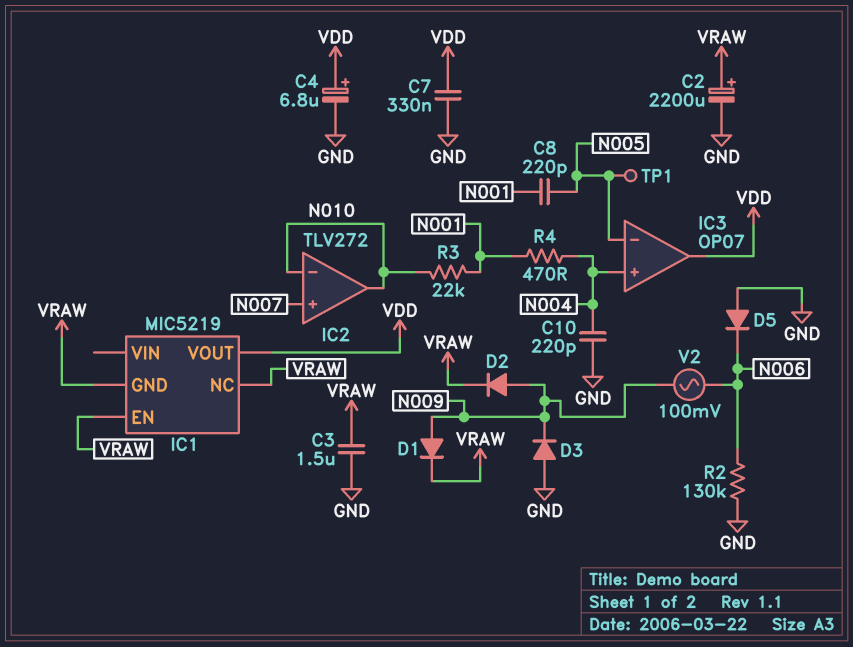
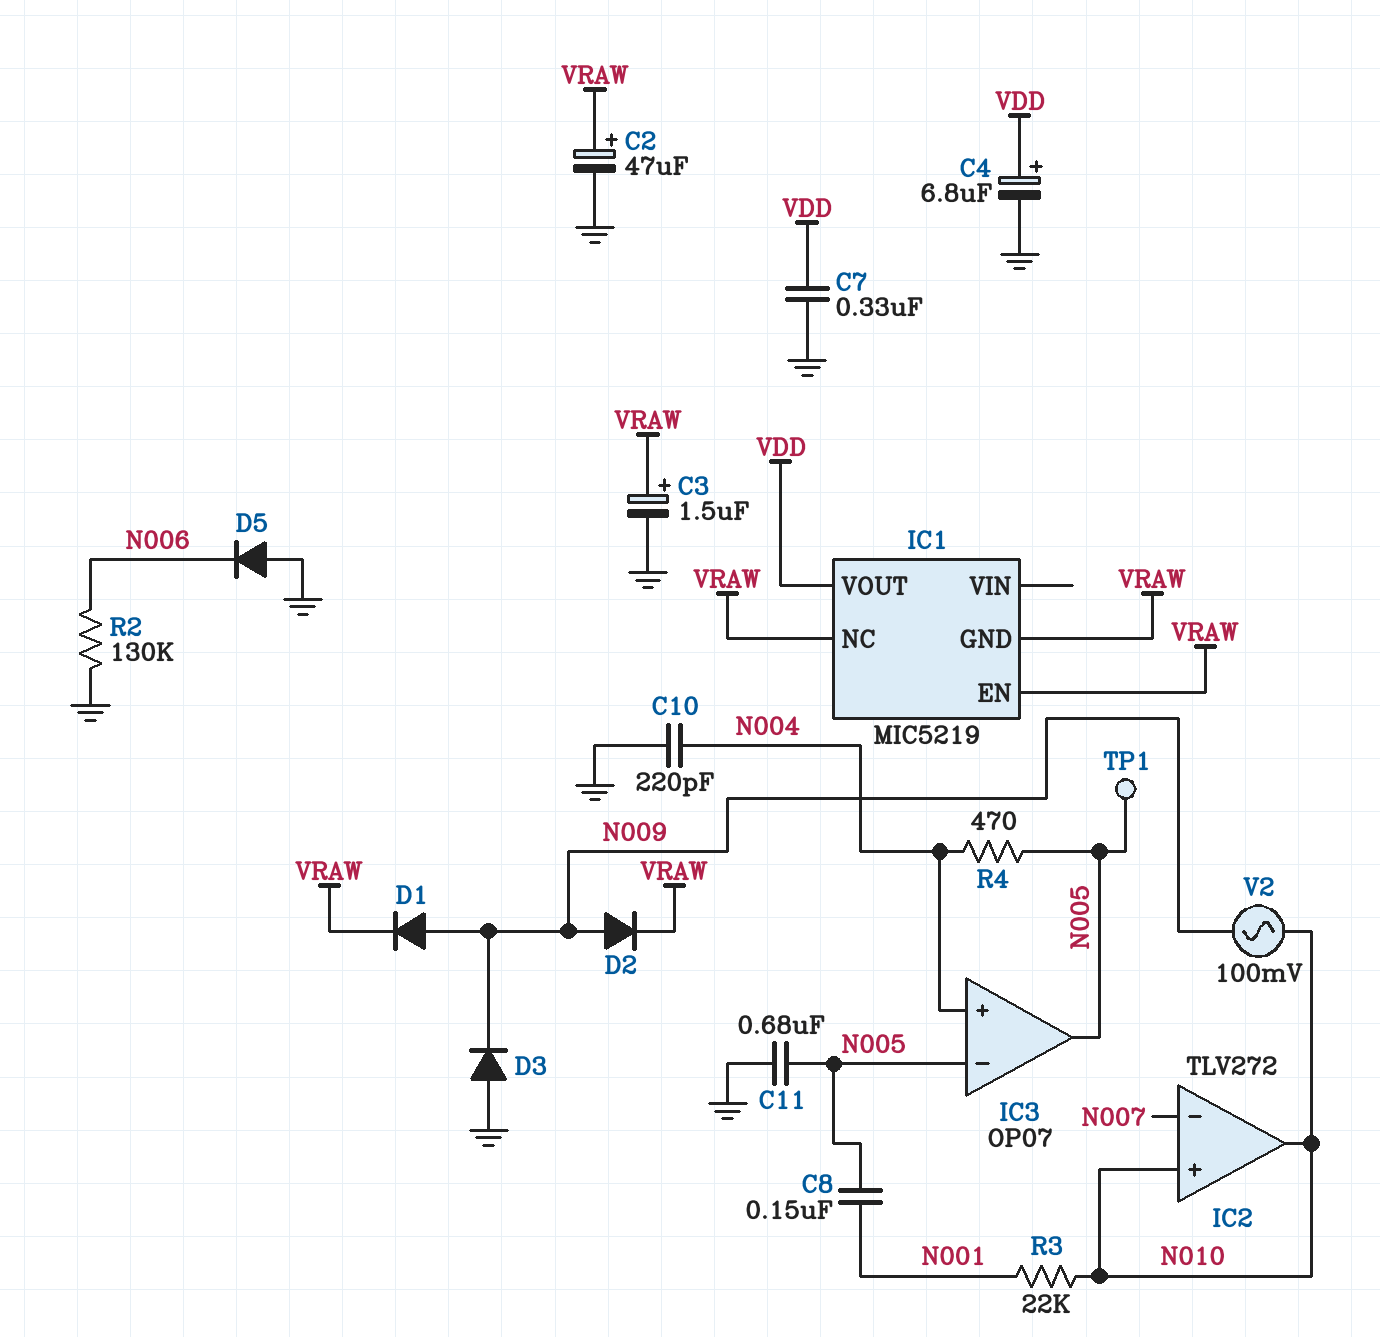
C2: 2200uF (plus VRAW, minus GND) -> 47uF (plus VRAW, minus GND)
C3: 1.5uF (GND, VRAW) -> 1.5uF (plus VRAW, minus GND)
C8: 220pF (N001, N005) -> 150nF (N001, N005)
C11: none -> 680nF (GND, N005)
IC2 pin in+: N007 -> N010
IC2 pin in-: N010 -> N007
IC3 pin out: VDD -> N005
R4: 470 (N001, N004) -> 470 (N004, N005)
V2: AC 100mV (N006, N009) -> AC 100mV (N009, N010)

